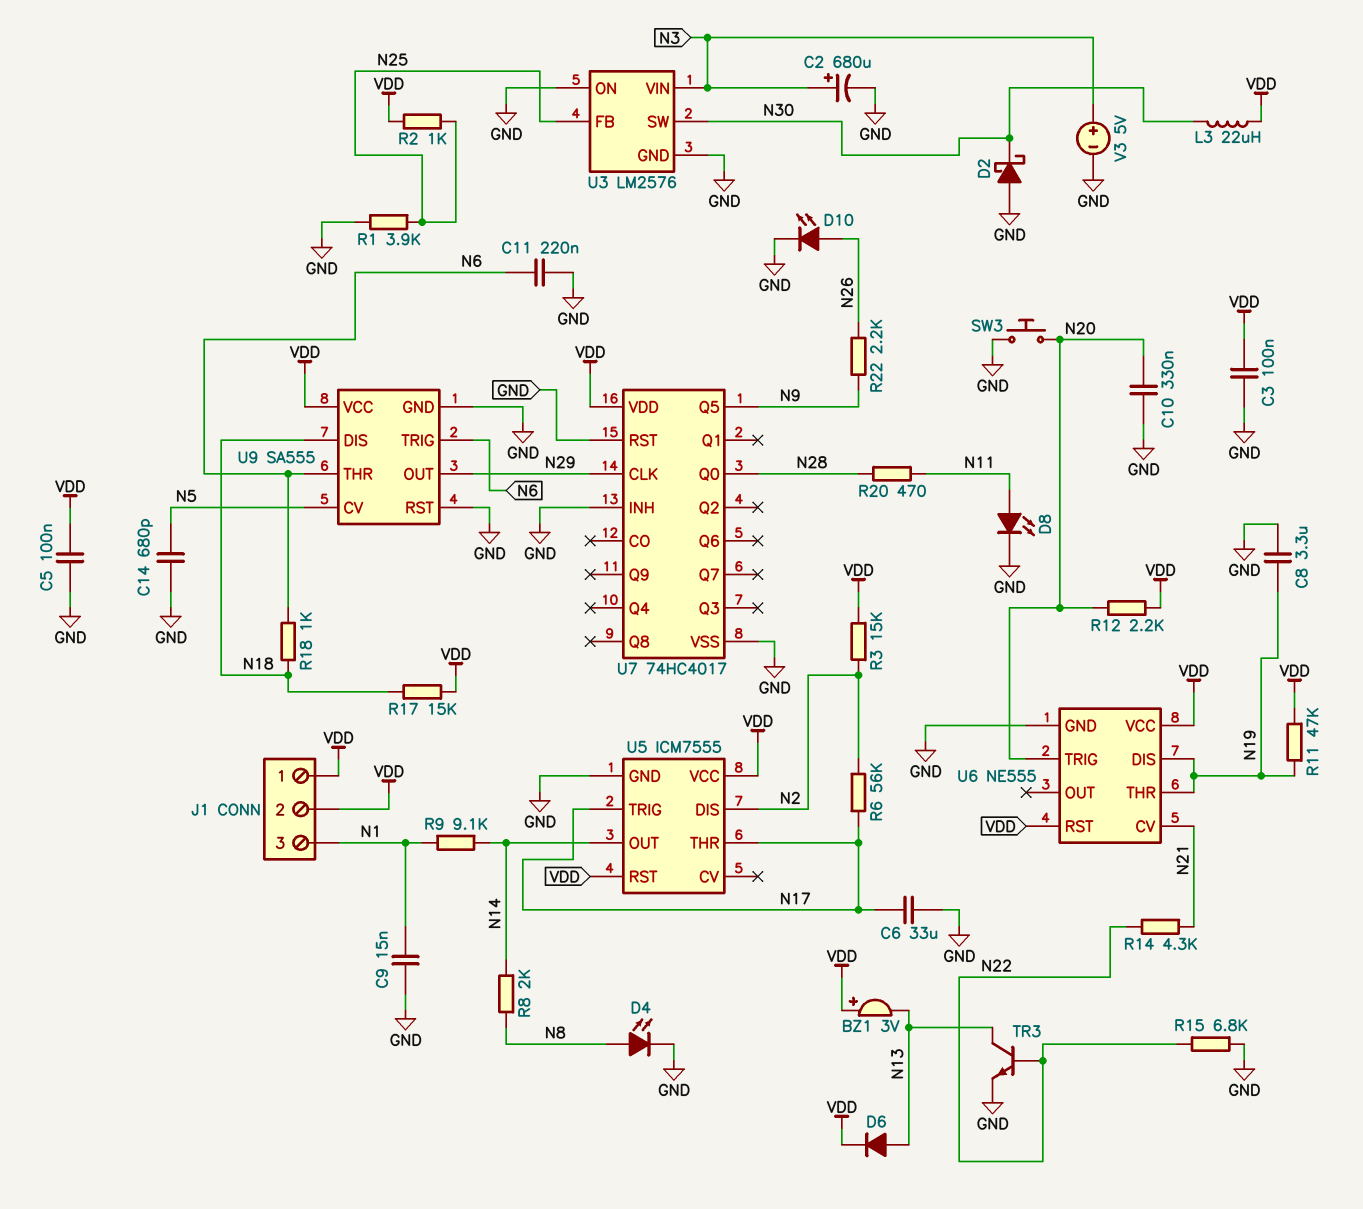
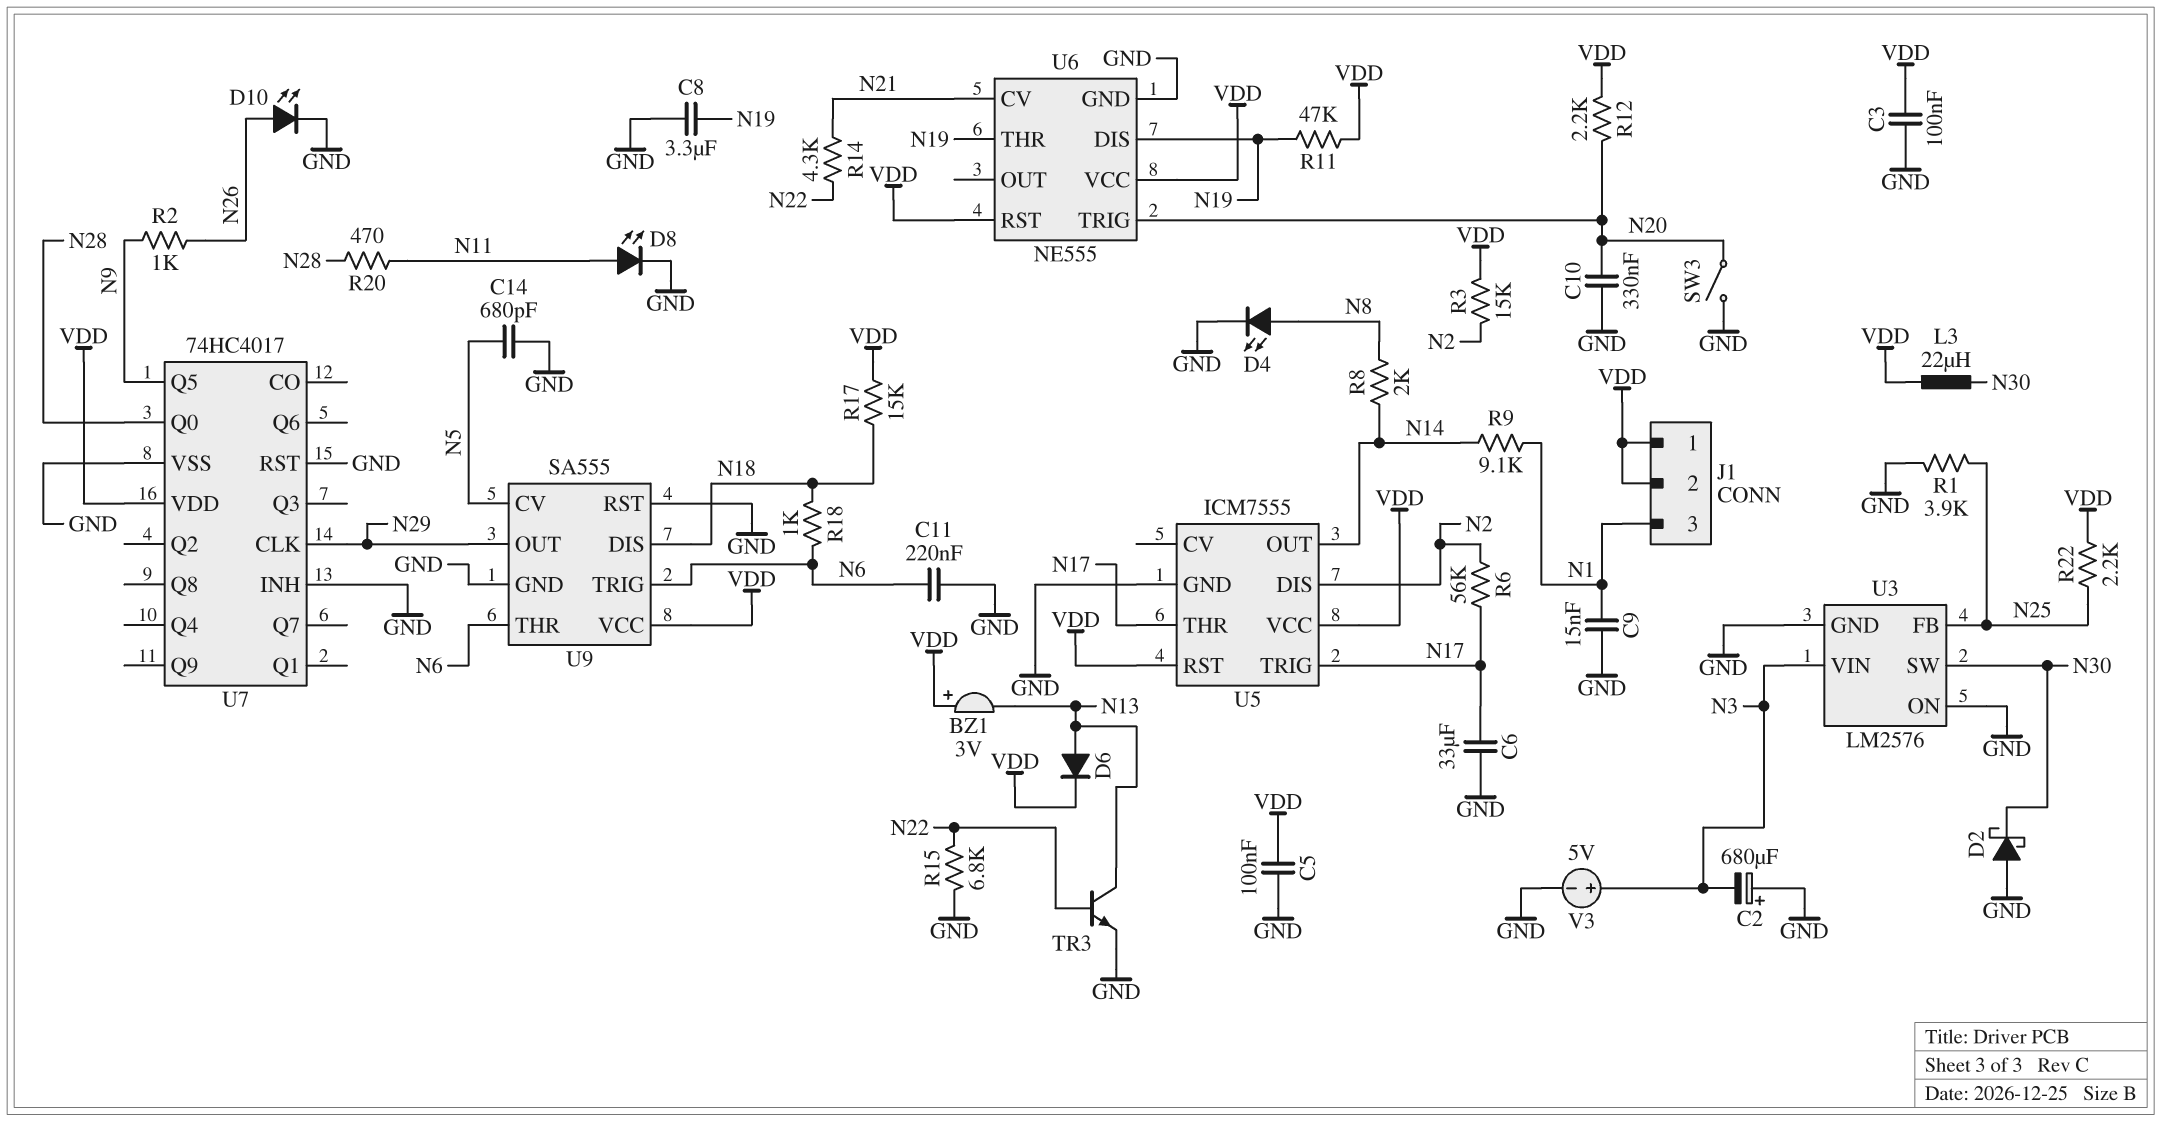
C2: 680uF (plus N3, minus GND) -> 680uF (plus GND, minus N3)
R2: 1k (N25, VDD) -> 1k (N9, N26)
R22: 2.2k (N9, N26) -> 2.2k (N25, VDD)
SW3: button (GND, N20) -> switch (GND, N20)

